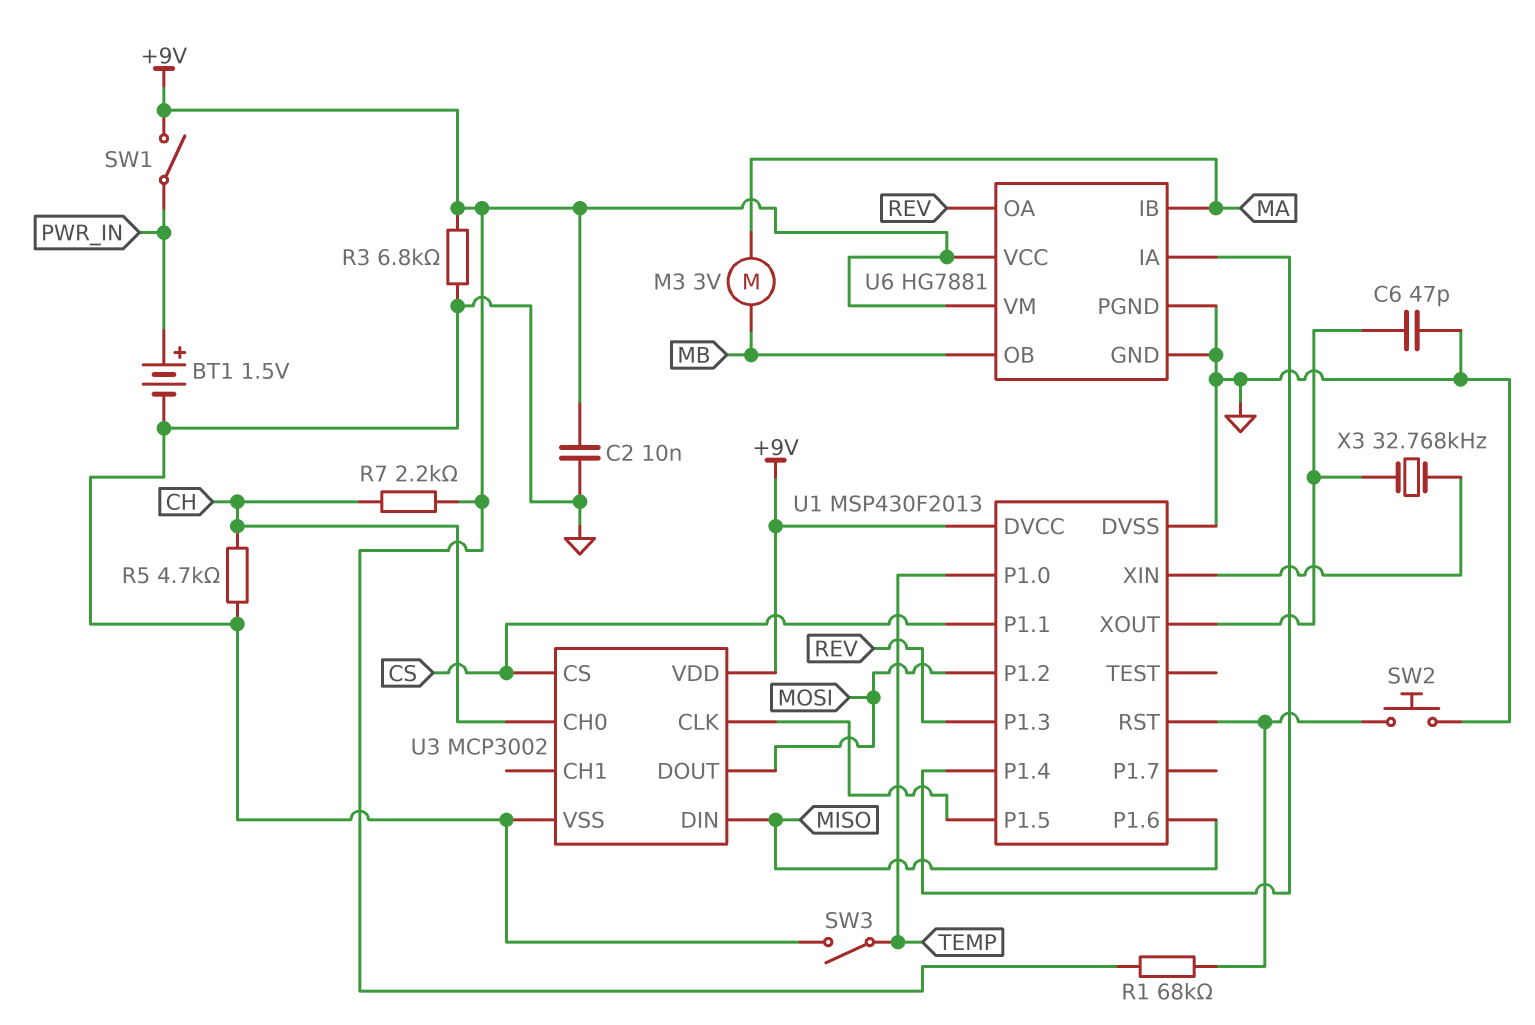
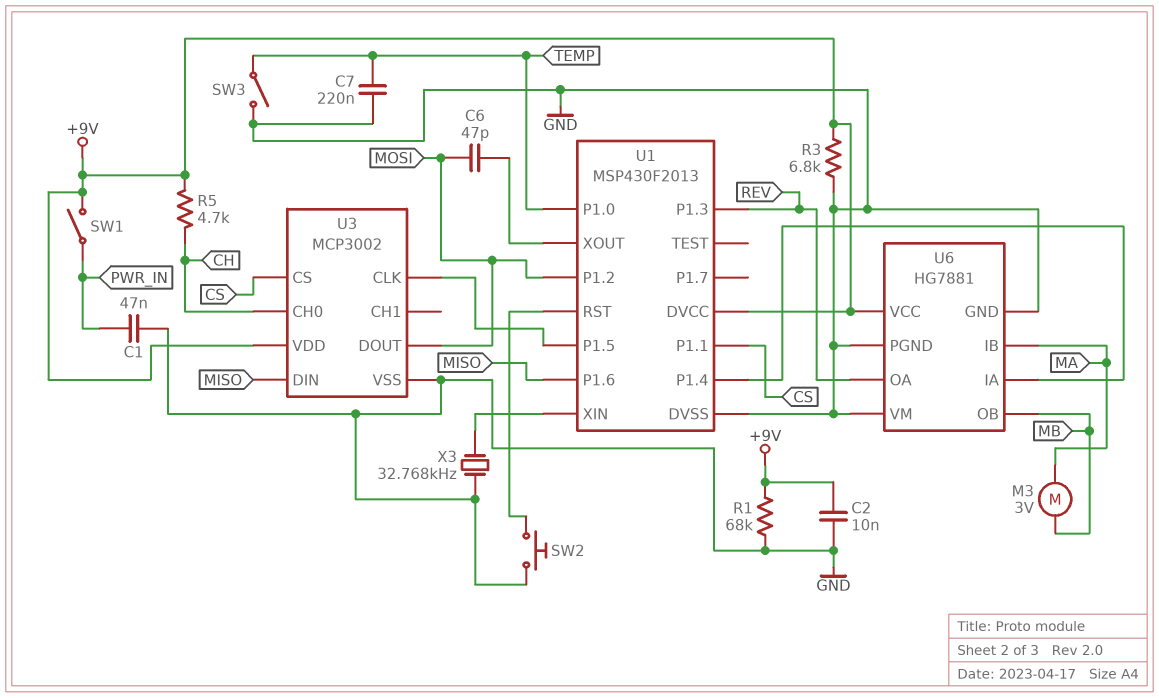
BT1: 1.5V (plus PWR_IN, minus GND) -> none
C1: none -> 47nF (GND, PWR_IN)
C6: 47pF (GND, U1/XOUT) -> 47pF (MOSI, U1/XOUT)
C7: none -> 220nF (GND, TEMP)
R1: 68k (+9V, U1/RST) -> 68k (+9V, GND)
R5: 4.7k (CH, GND) -> 4.7k (+9V, CH)
R7: 2.2k (+9V, CH) -> none
U6 pin VM: +9V -> GND
X3: 32.768kHz (U1/XIN, U1/XOUT) -> 32.768kHz (GND, U1/XIN)

